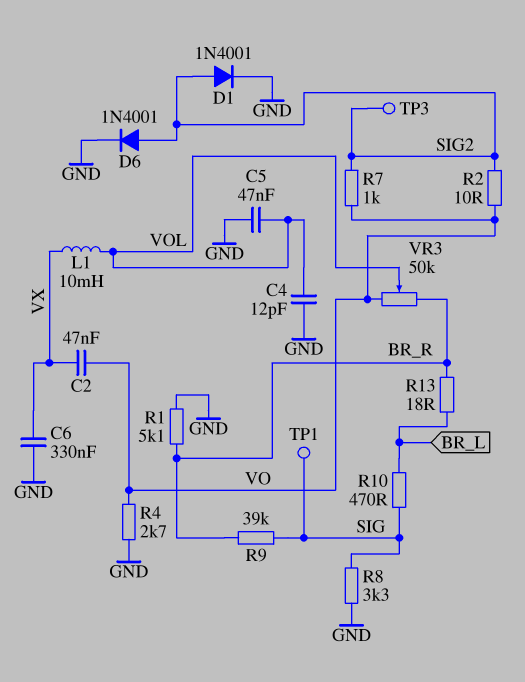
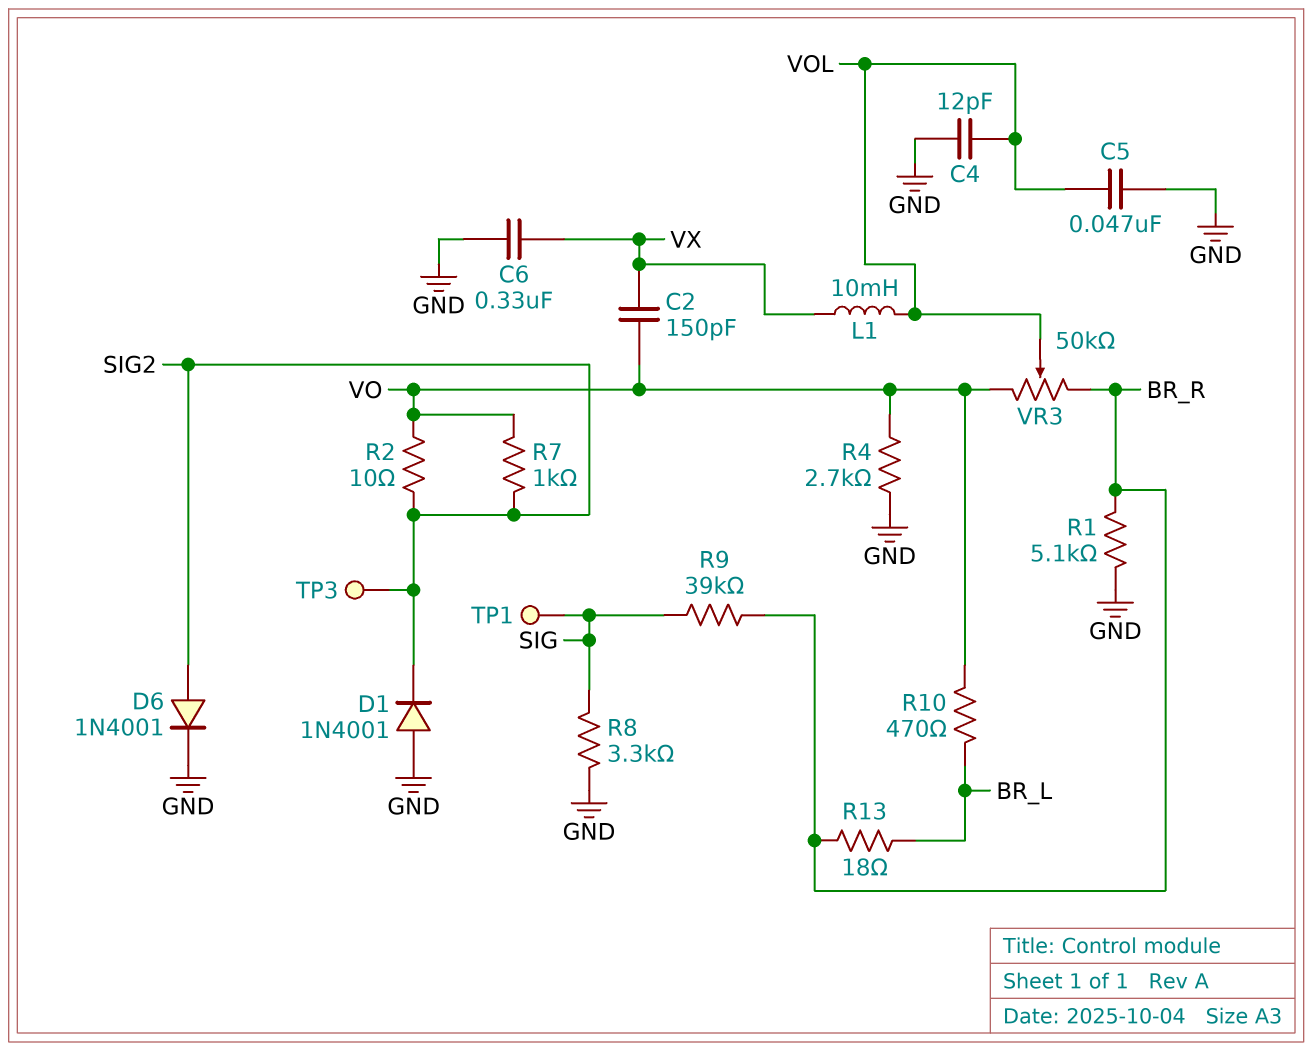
C2: 47nF (VO, VX) -> 150pF (VO, VX)
D1: diode 1N4001 (A SIG2, K GND) -> diode 1N4001 (A GND, K SIG2)
R10: 470 (BR_L, SIG) -> 470 (BR_L, VO)

